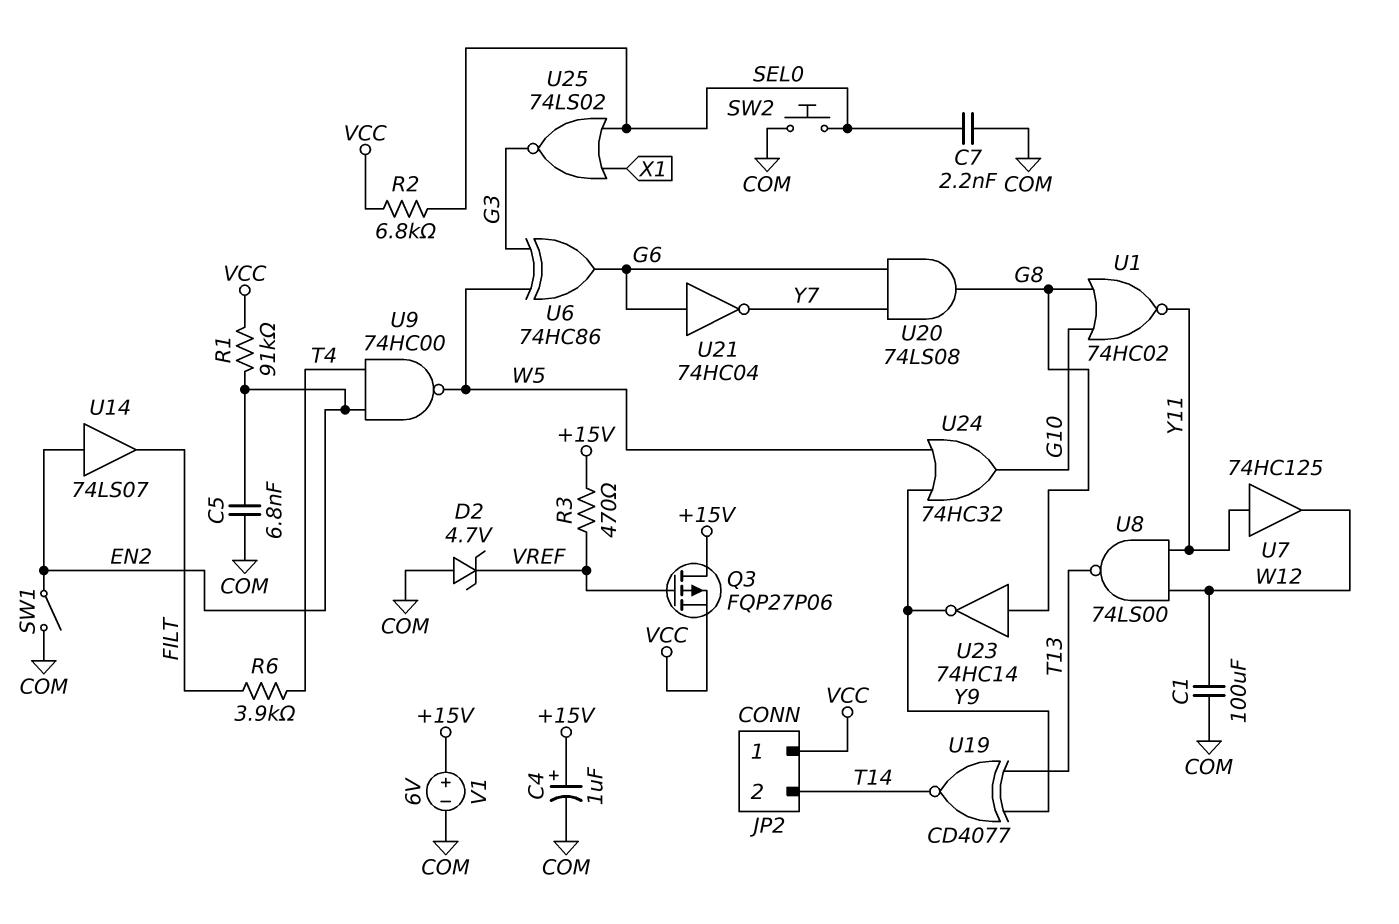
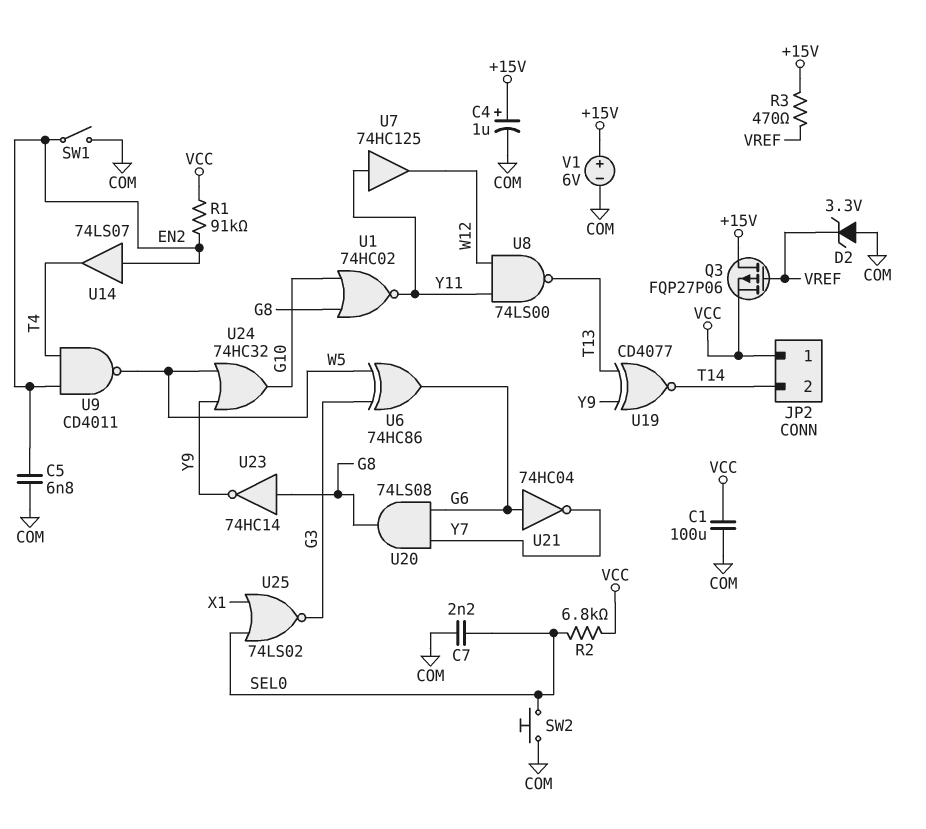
C1: 100uF (COM, W12) -> 100uF (COM, VCC)
D2: zener 4.7V (A COM, K VREF) -> zener 3.3V (A COM, K VREF)
R6: 3.9k (FILT, T4) -> none
U9: NAND 74HC00 (in EN2, in T4, out W5) -> NAND CD4011 (in EN2, in T4, out W5)
U14: buffer 74LS07 (in EN2, out FILT) -> buffer 74LS07 (in EN2, out T4)

